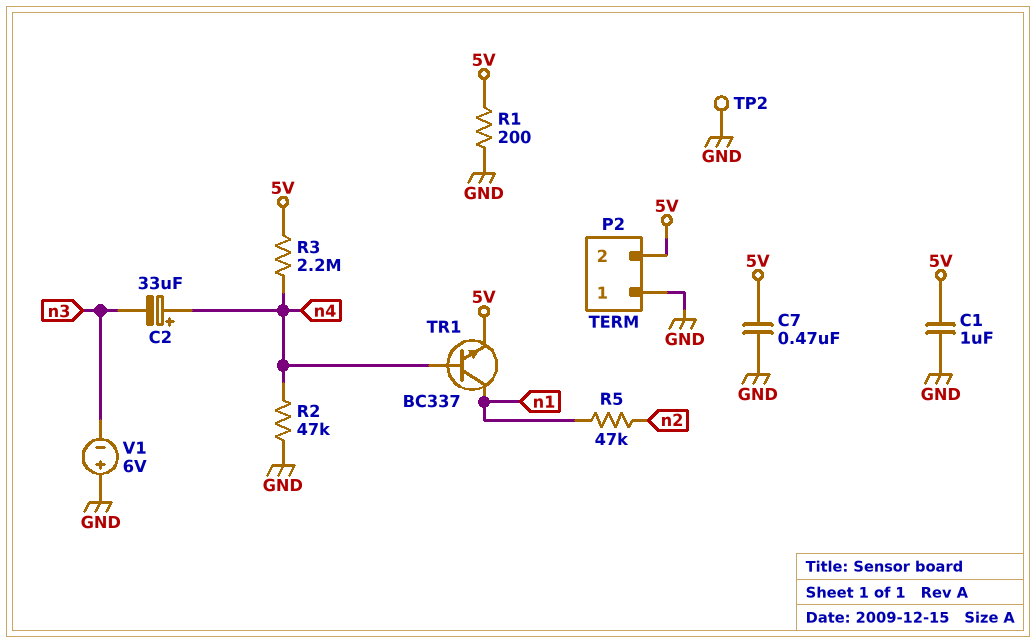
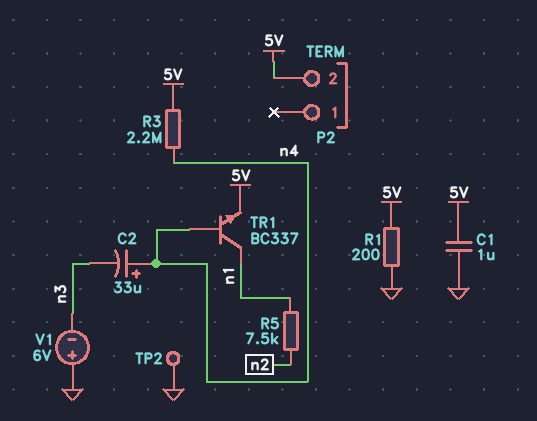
C7: 470nF (5V, GND) -> none
P2 pin 1: GND -> none
R2: 47k (GND, n4) -> none
R5: 47k (n1, n2) -> 7.5k (n1, n2)

